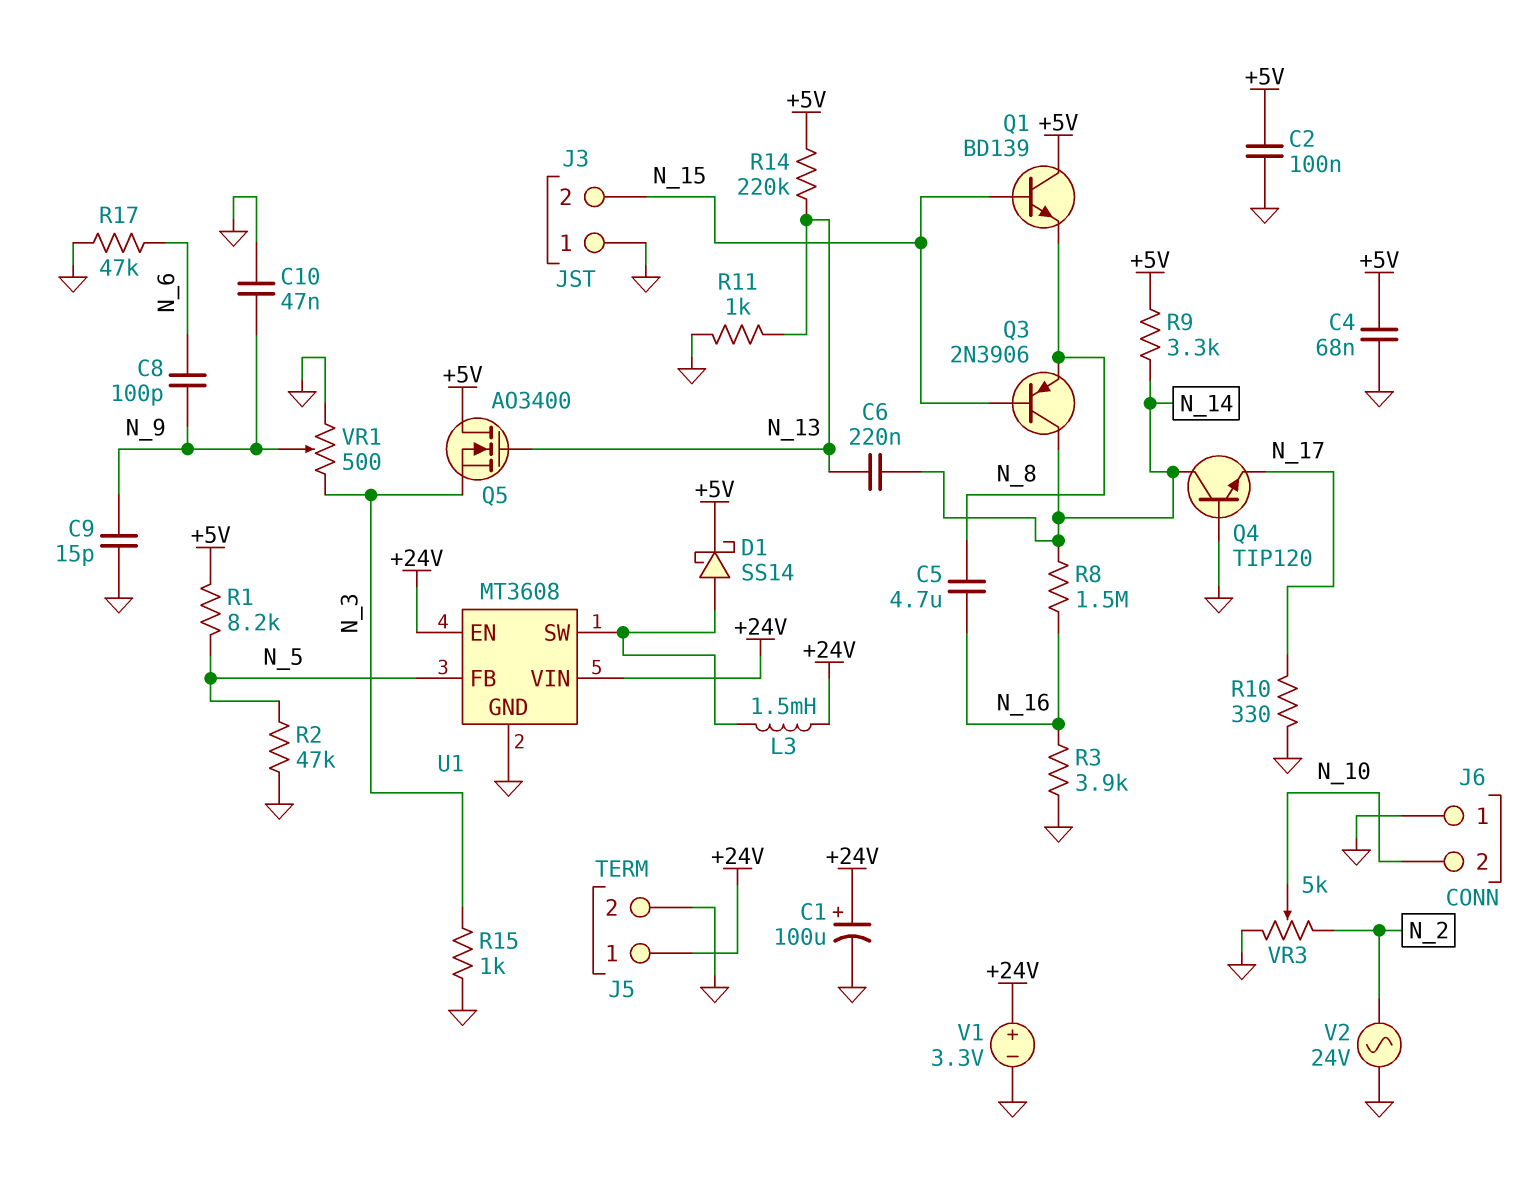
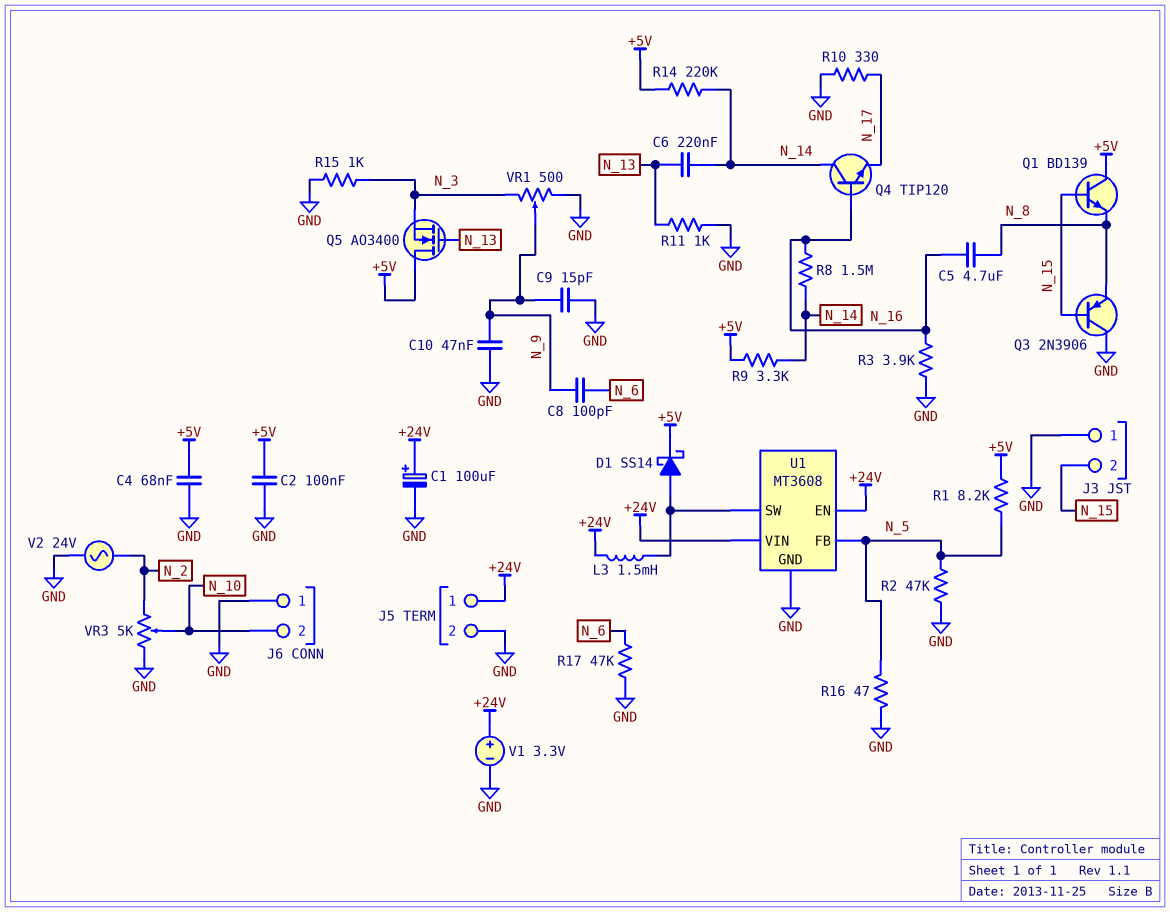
Q3: PNP 2N3906 (B N_15, C N_14, E N_8) -> PNP 2N3906 (B N_15, C GND, E N_8)
Q4: NPN TIP120 (B GND, C N_14, E N_17) -> NPN TIP120 (B N_16, C N_14, E N_17)
R14: 220k (+5V, N_13) -> 220k (+5V, N_14)
R16: none -> 47 (GND, N_5)

